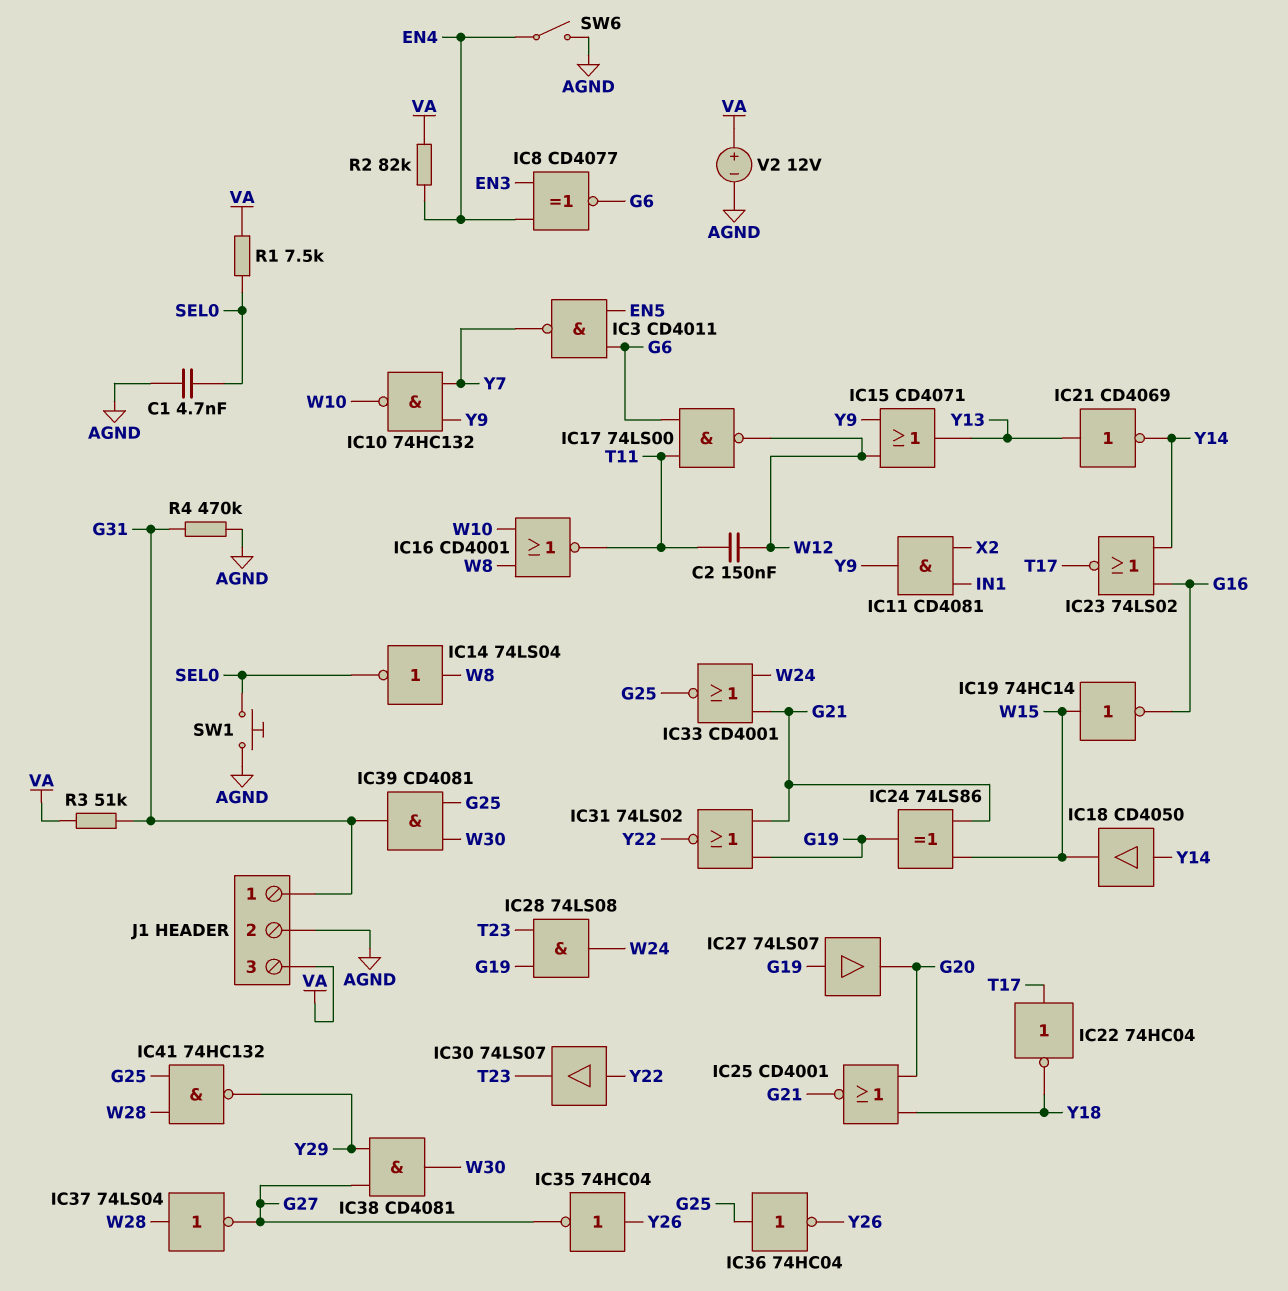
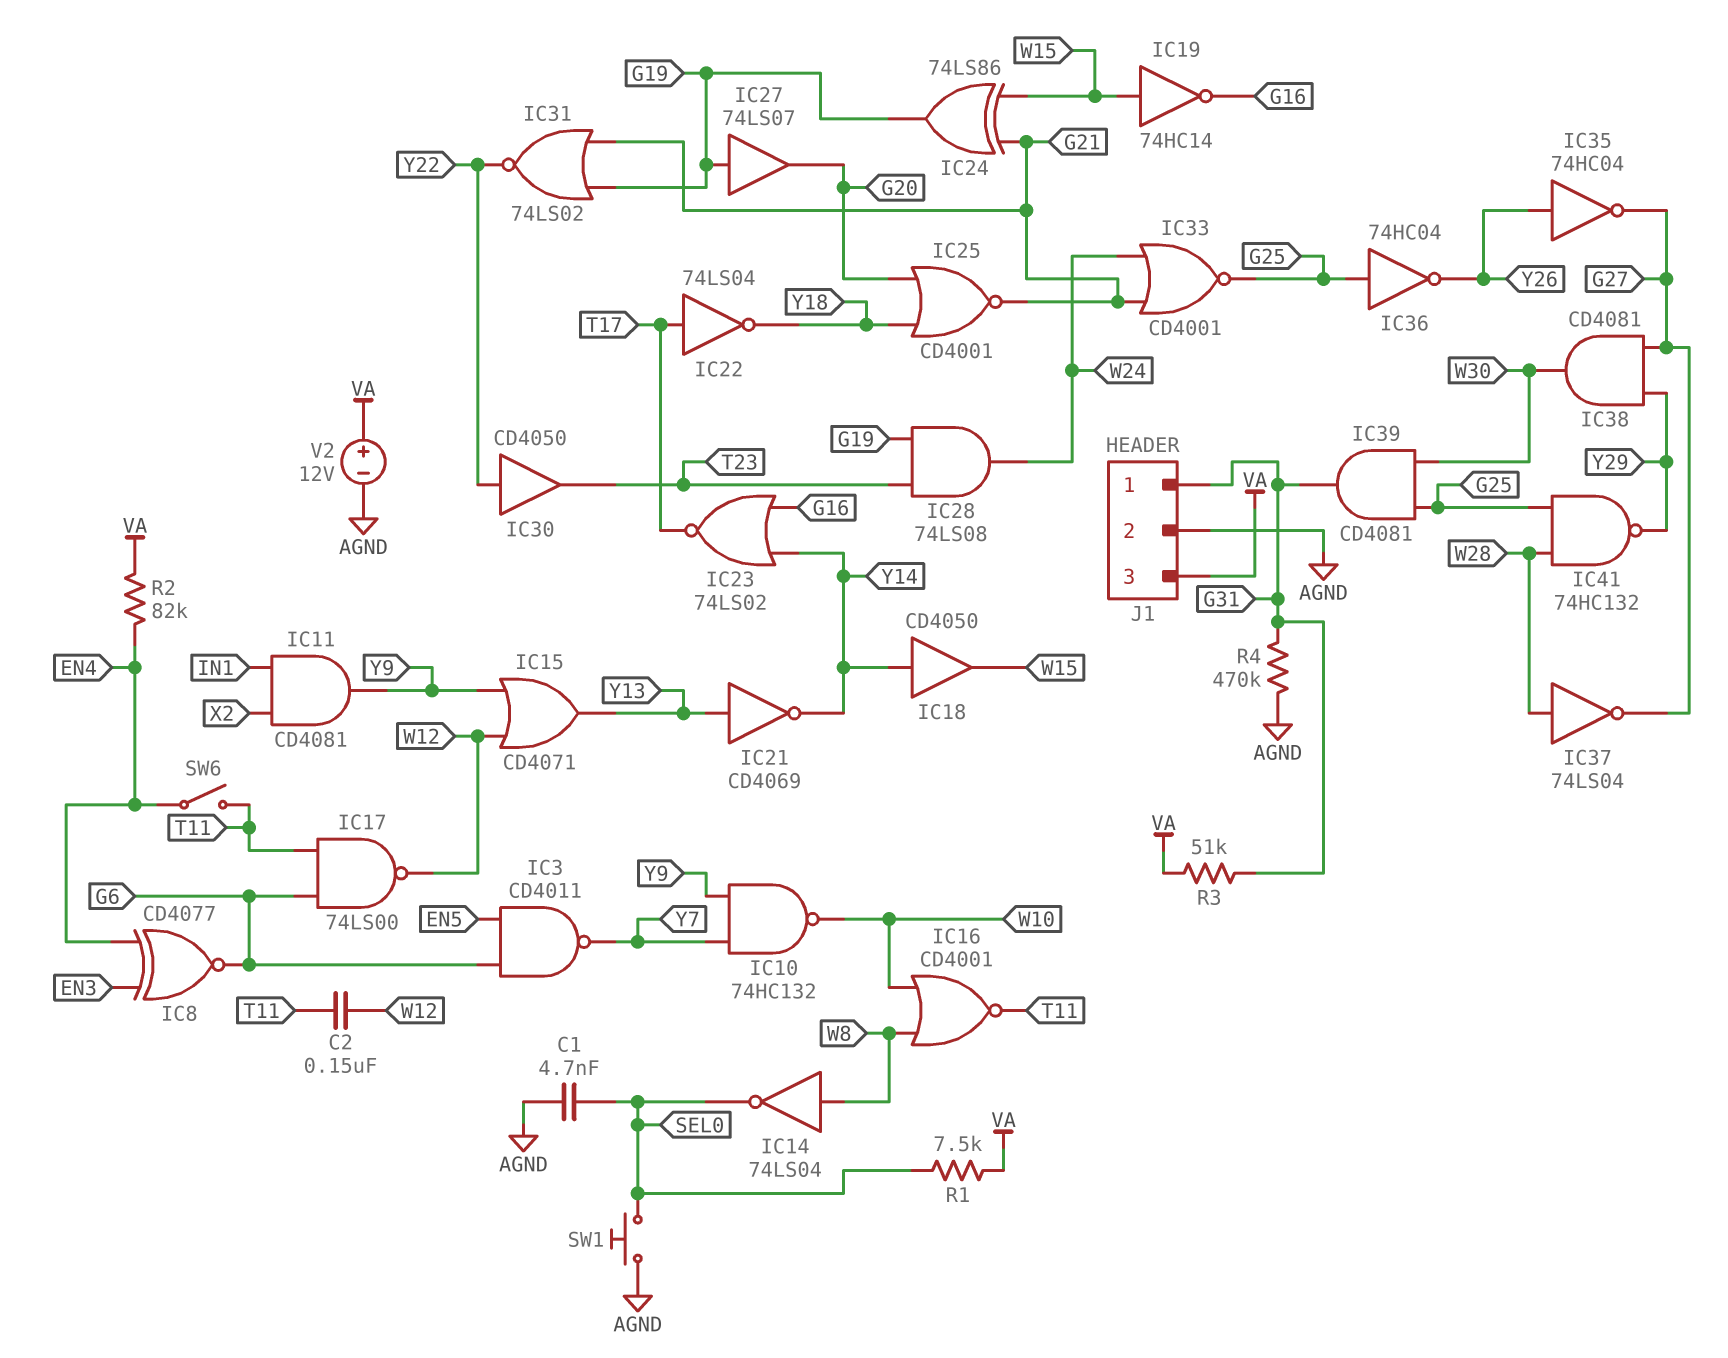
IC22: NOT 74HC04 (in T17, out Y18) -> NOT 74LS04 (in T17, out Y18)
IC30: buffer 74LS07 (in Y22, out T23) -> buffer CD4050 (in Y22, out T23)
SW6: switch (AGND, EN4) -> switch (EN4, T11)

